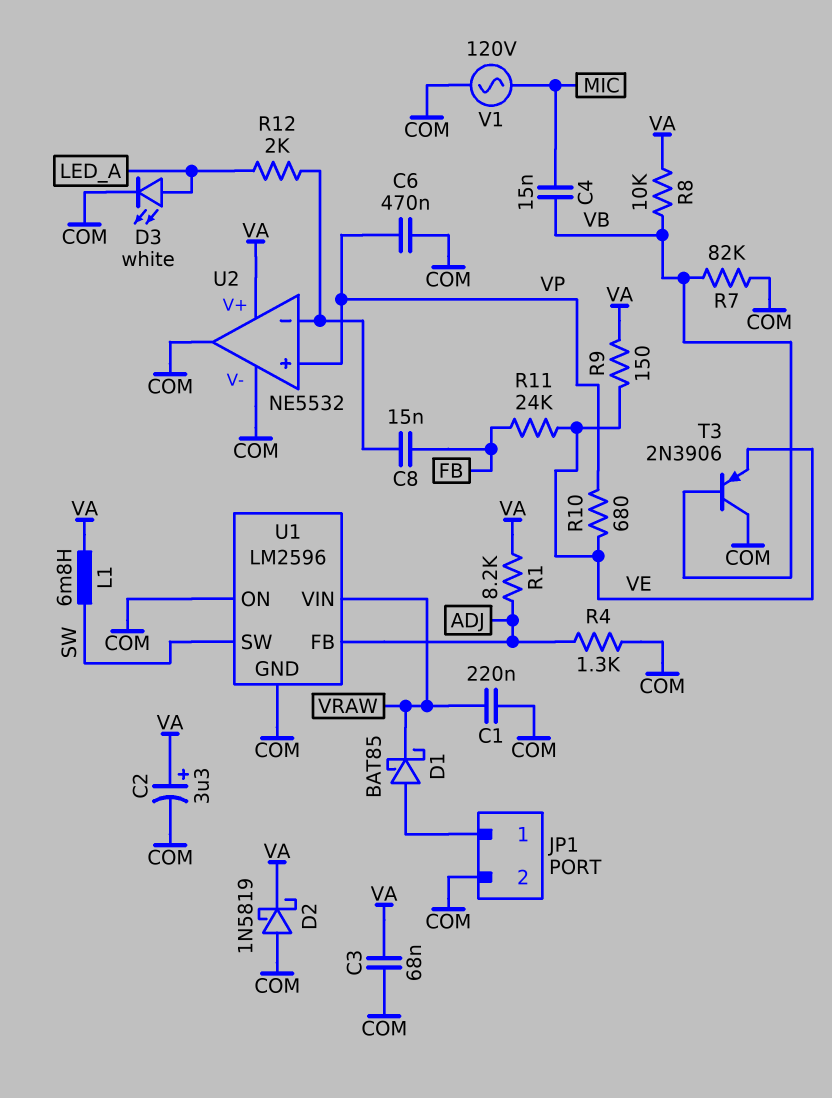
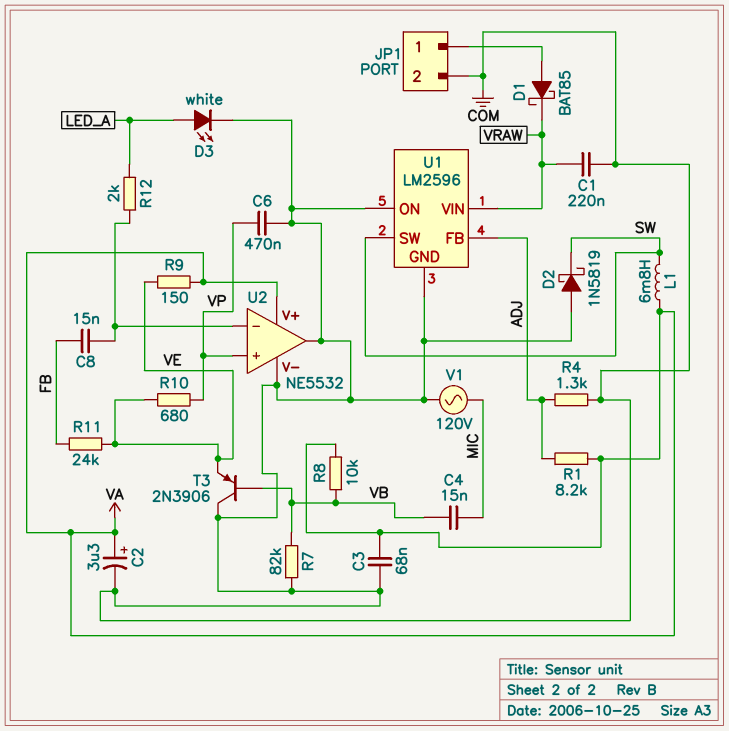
D2: schottky 1N5819 (A COM, K VA) -> schottky 1N5819 (A COM, K SW)

